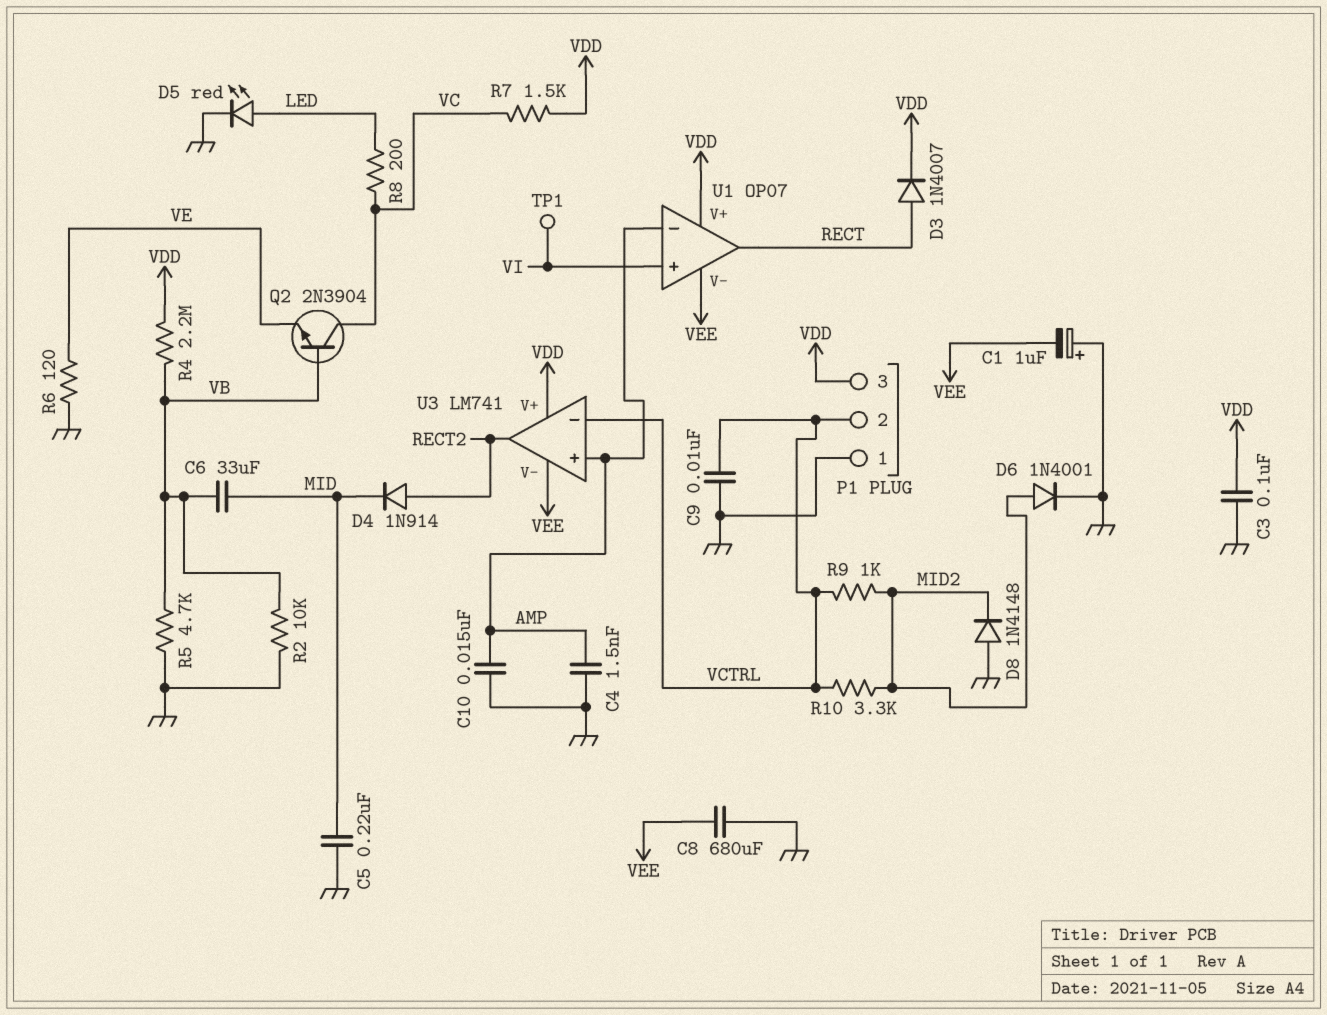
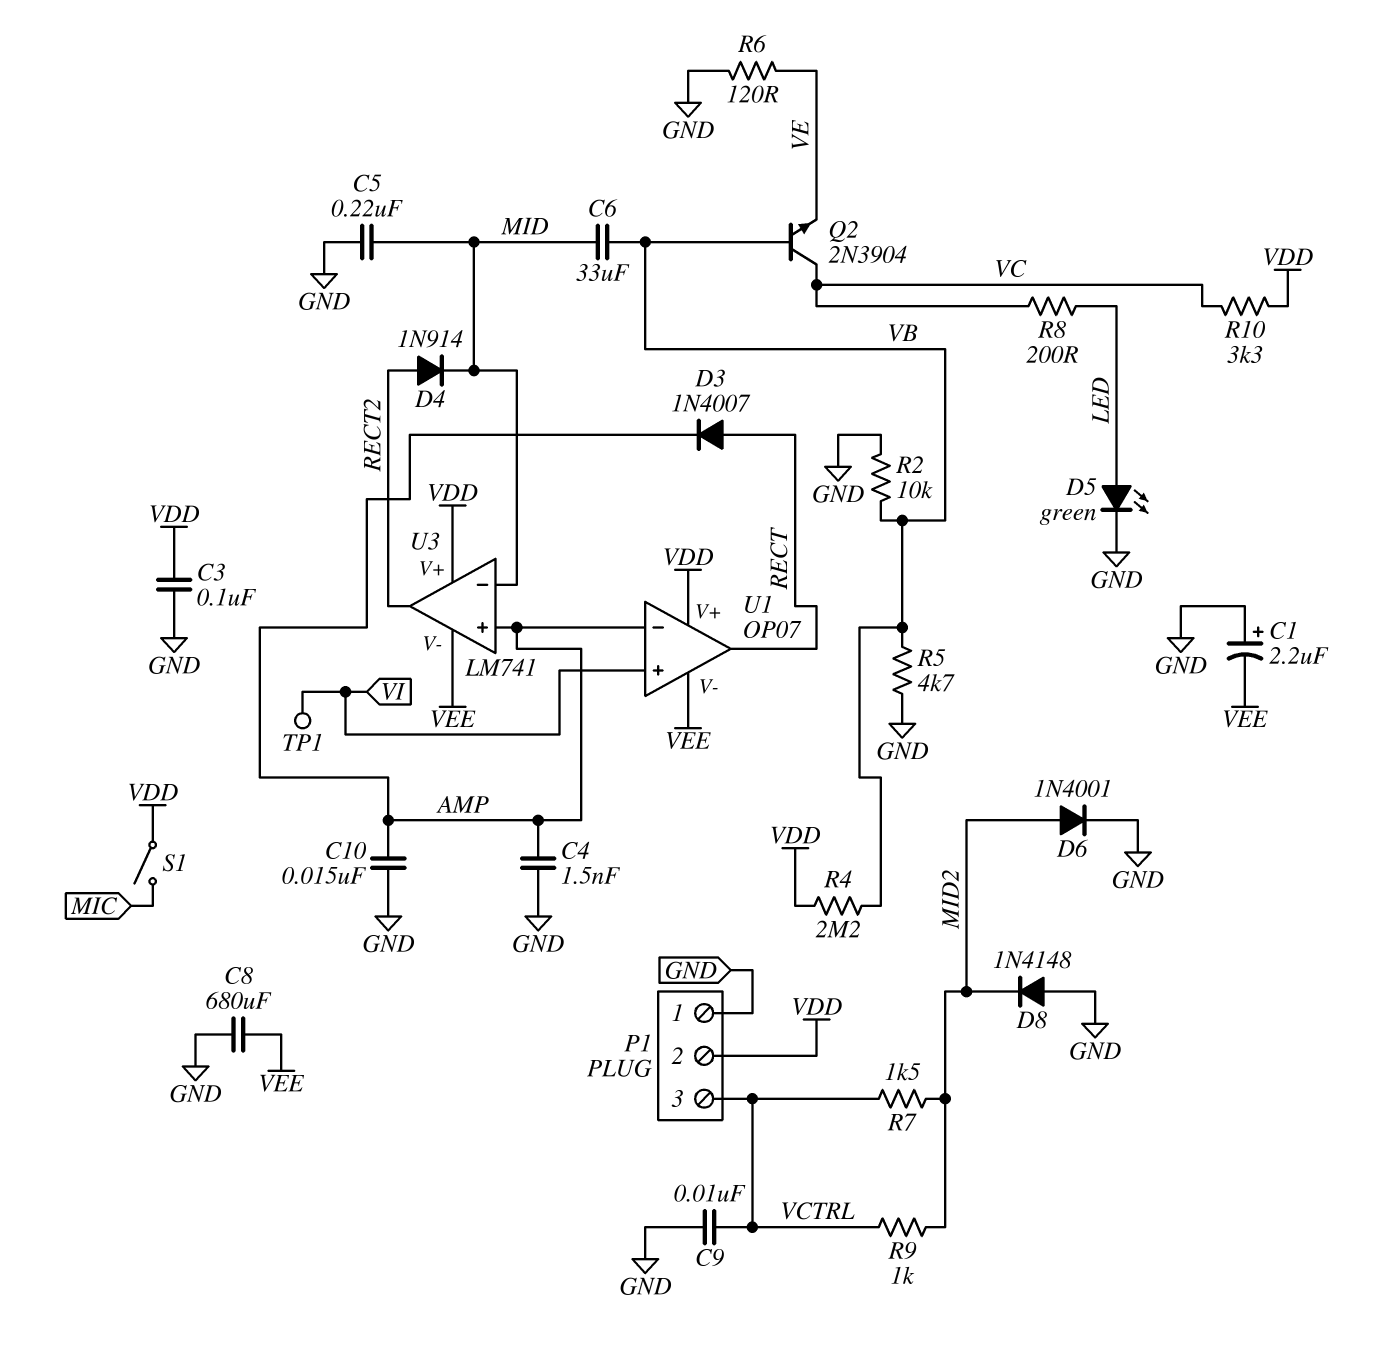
C1: 1uF (plus GND, minus VEE) -> 2.2uF (plus GND, minus VEE)
D3: diode 1N4007 (A RECT, K VDD) -> diode 1N4007 (A RECT, K AMP)
D5: LED red (A LED, K GND) -> LED green (A LED, K GND)
P1 pin 2: VCTRL -> VDD
P1 pin 3: VDD -> VCTRL
R7: 1.5k (VC, VDD) -> 1.5k (MID2, VCTRL)
R10: 3.3k (MID2, VCTRL) -> 3.3k (VC, VDD)
S1: none -> switch (MIC, VDD)
U3 pin in-: VCTRL -> MID

